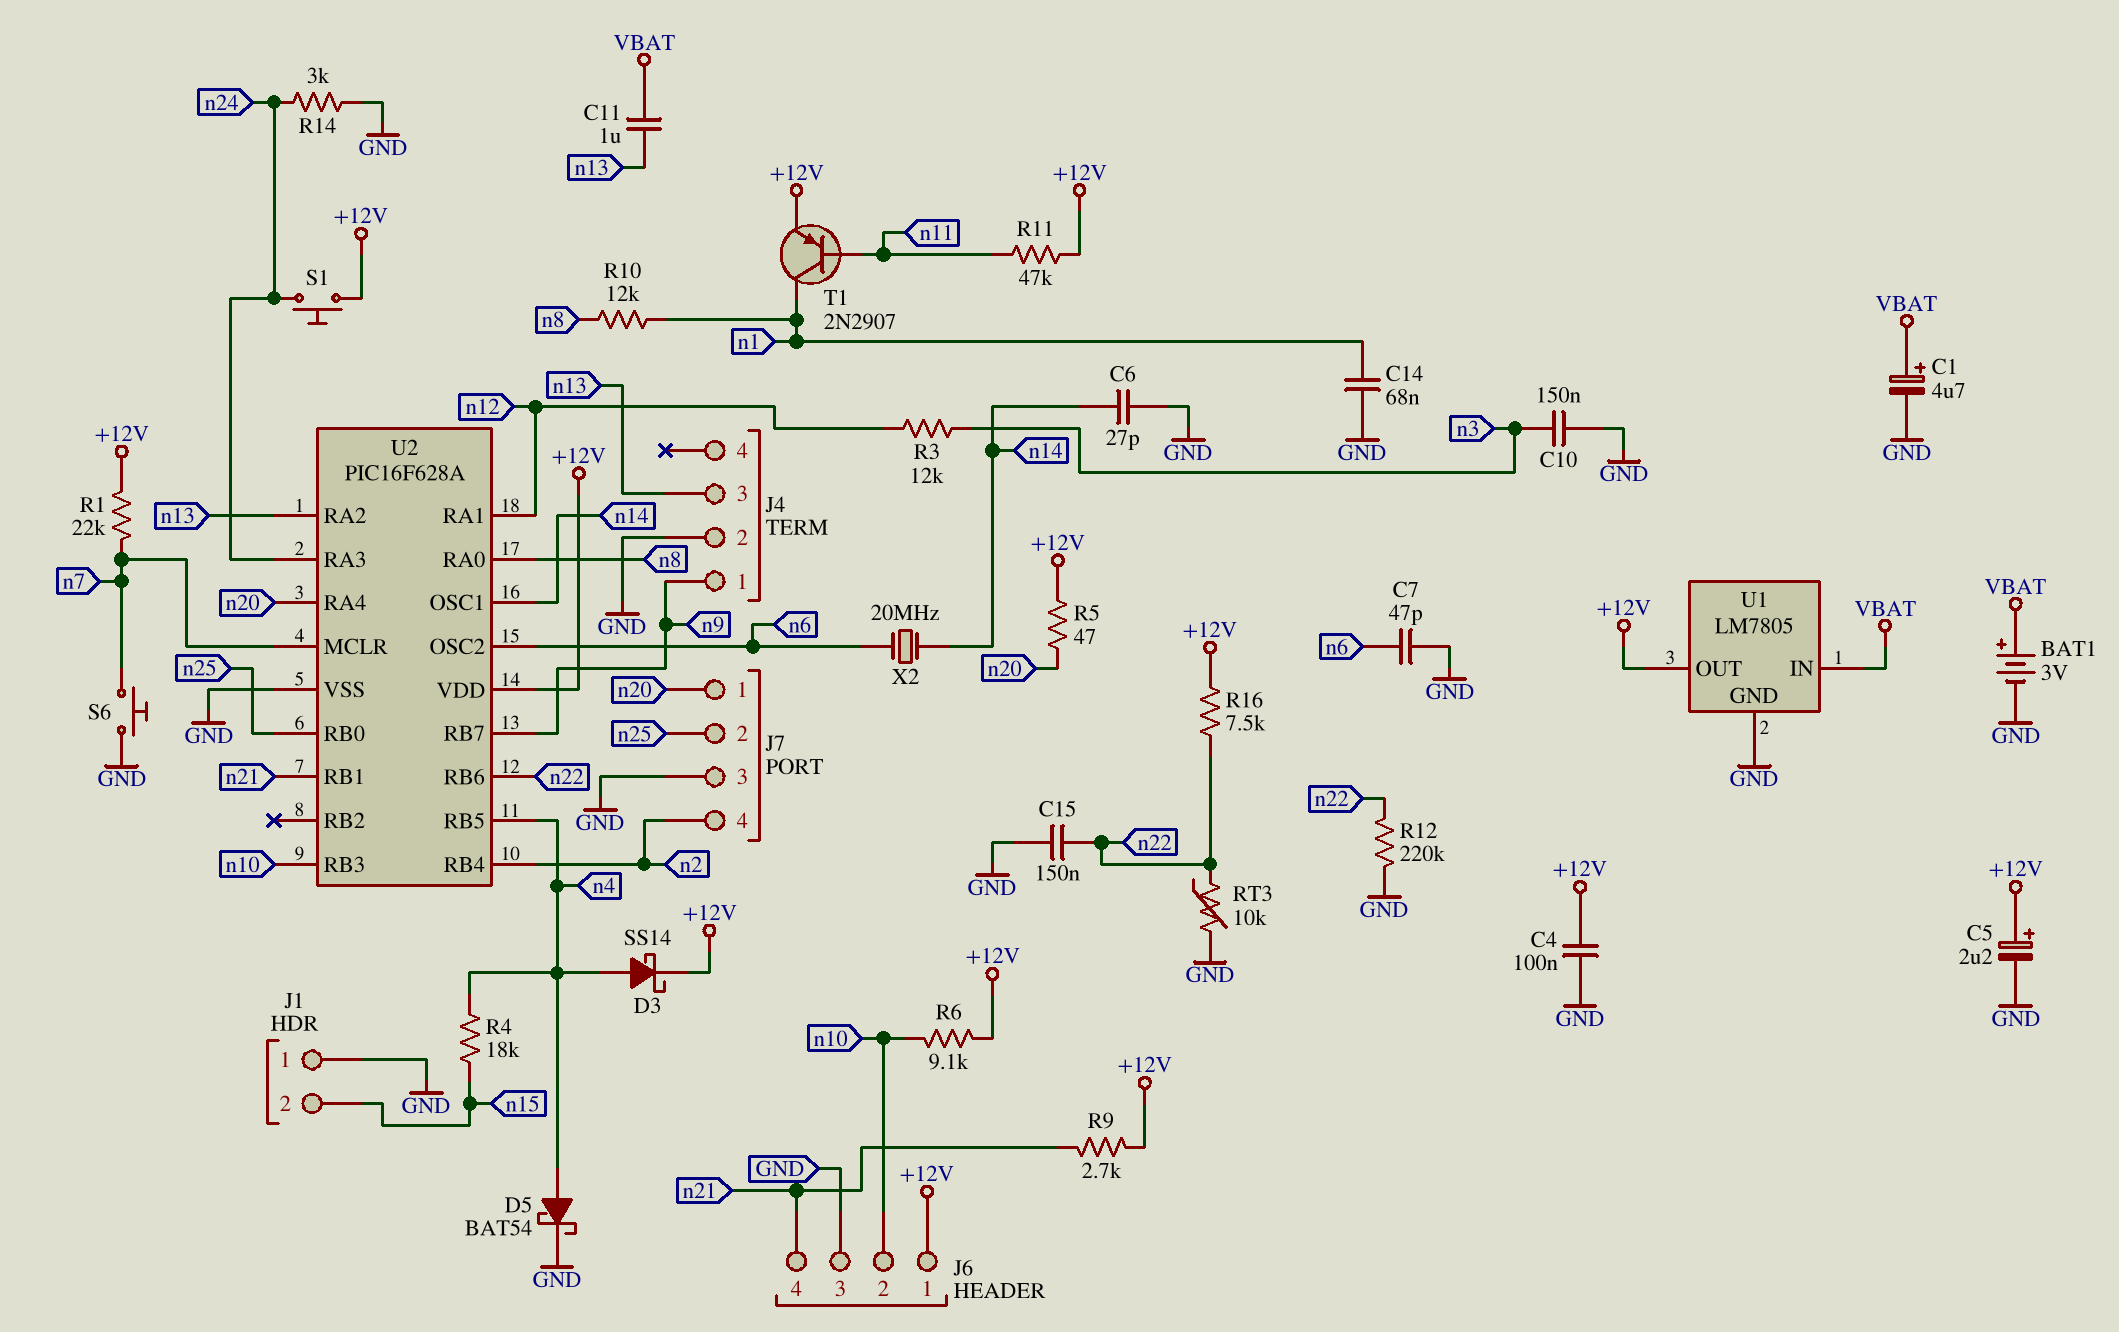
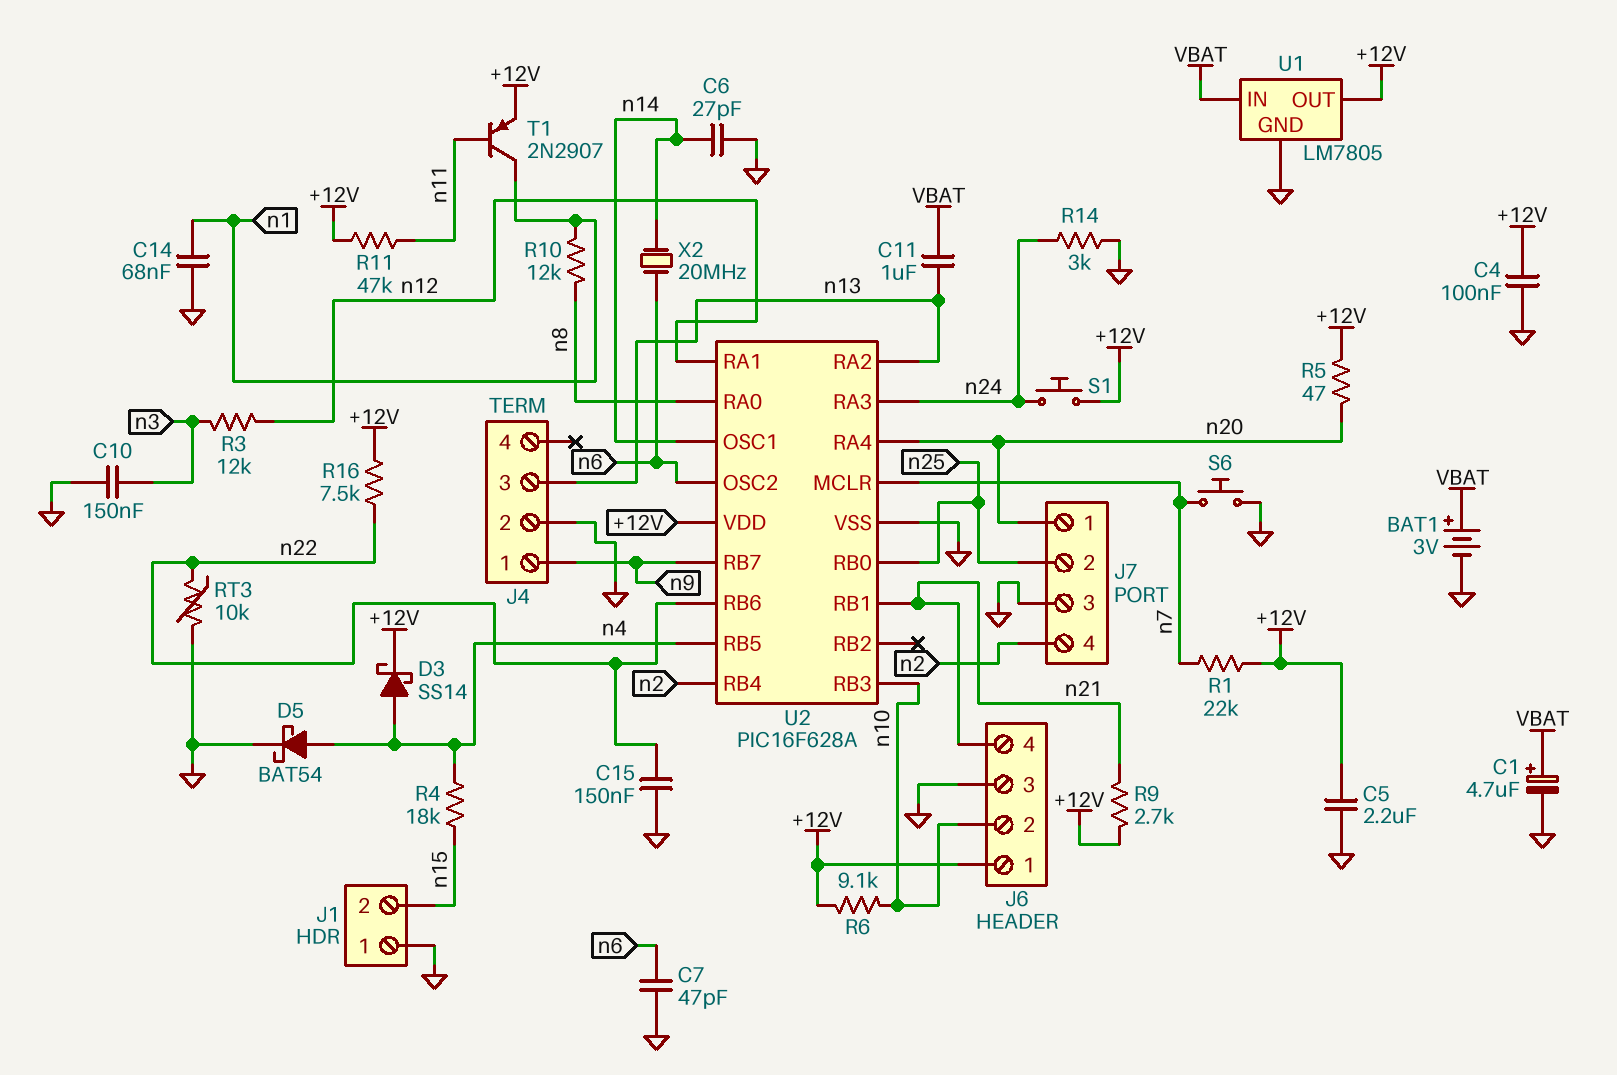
C5: 2.2uF (plus +12V, minus GND) -> 2.2uF (+12V, GND)
R12: 220k (GND, n22) -> none

